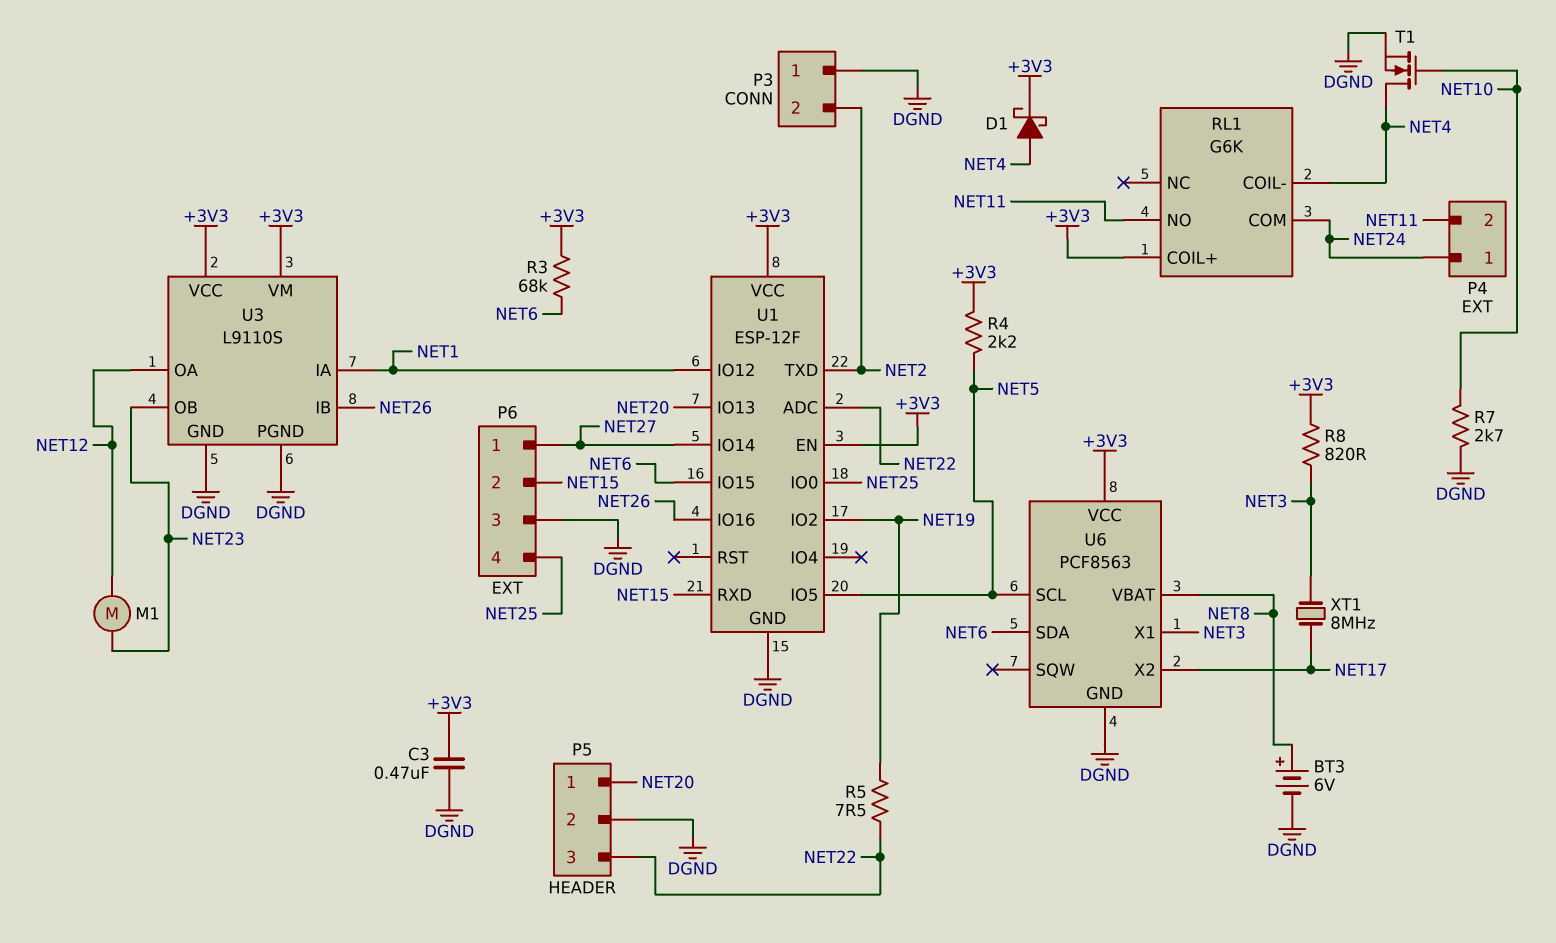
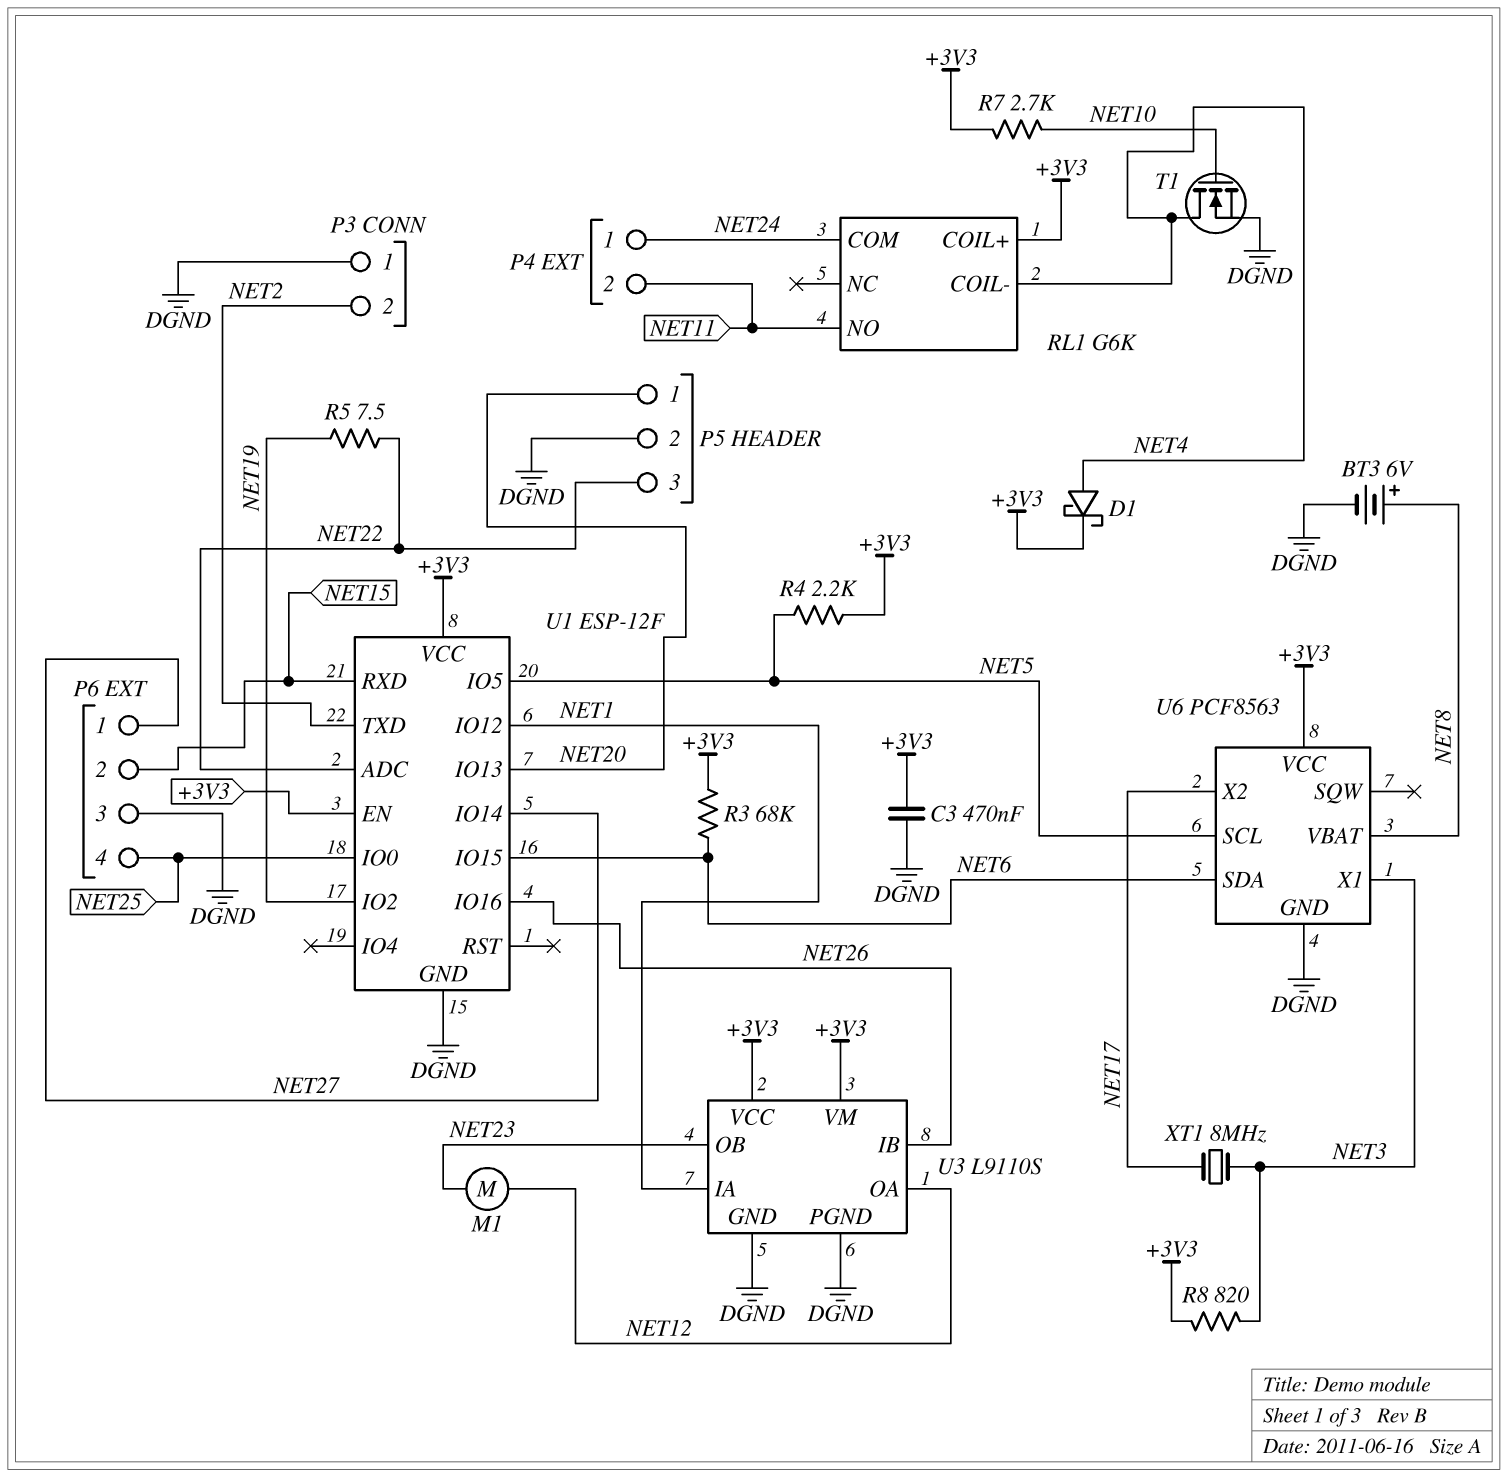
R7: 2.7k (DGND, NET10) -> 2.7k (+3V3, NET10)

